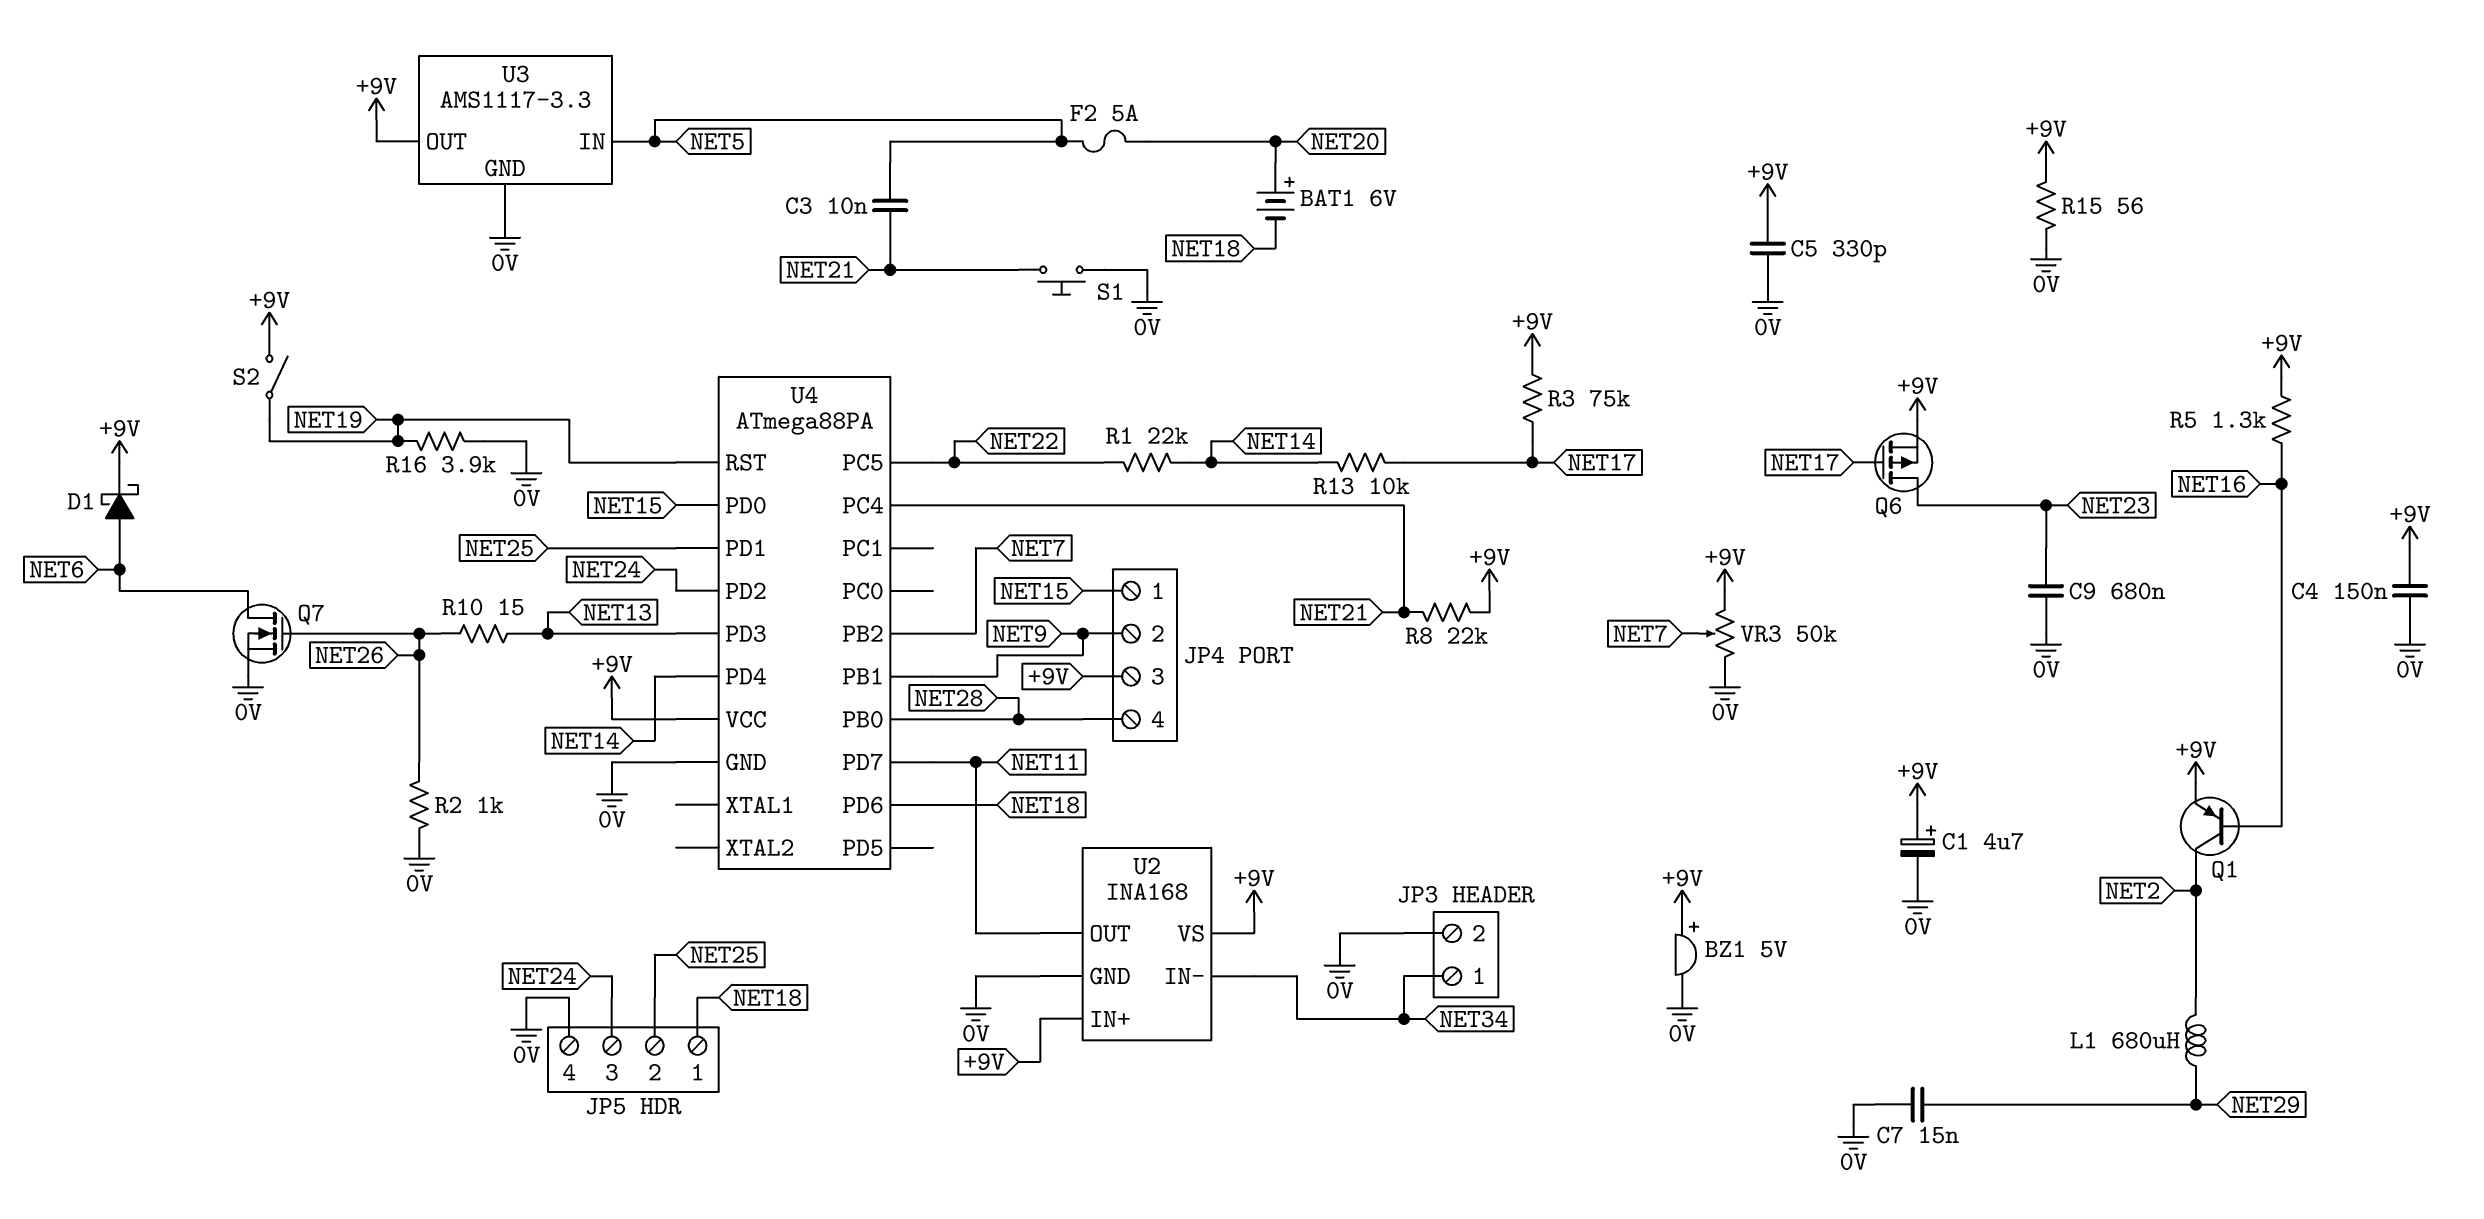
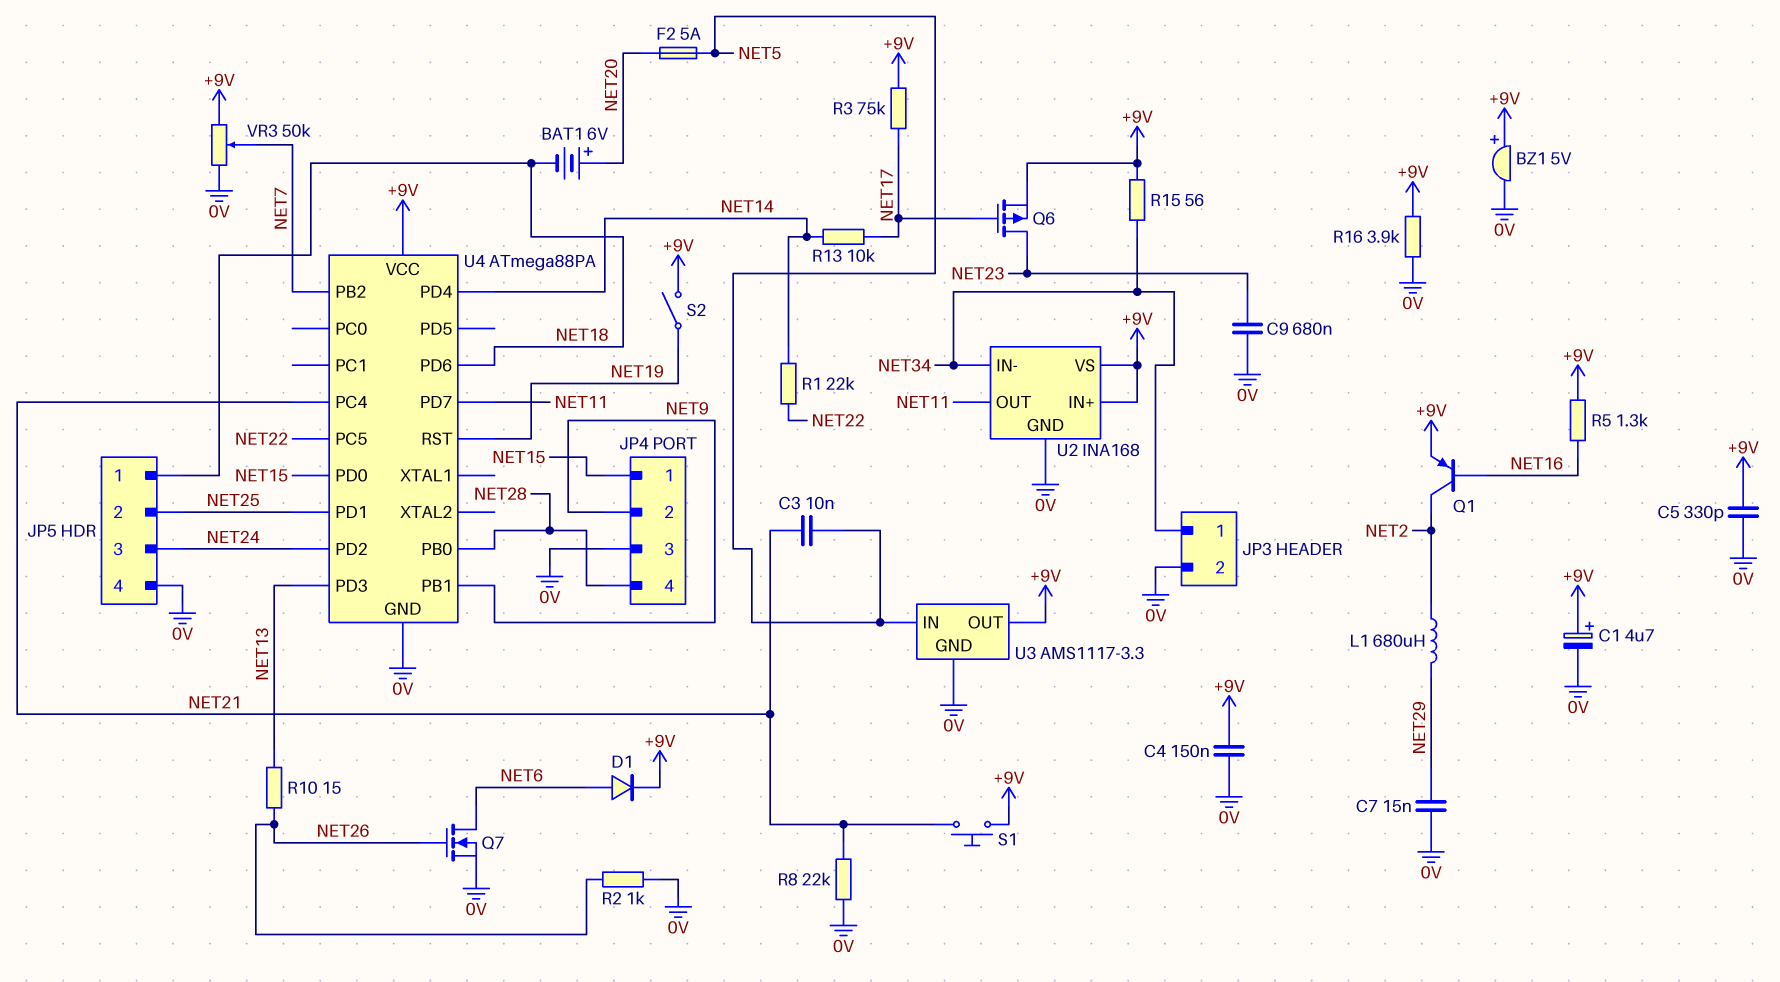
D1: schottky (A NET6, K +9V) -> diode (A NET6, K +9V)
JP4 pin 3: +9V -> 0V
R8: 22k (+9V, NET21) -> 22k (0V, NET21)
R15: 56 (+9V, 0V) -> 56 (+9V, NET34)
R16: 3.9k (0V, NET19) -> 3.9k (+9V, 0V)
S1: button (0V, NET21) -> button (+9V, NET21)

